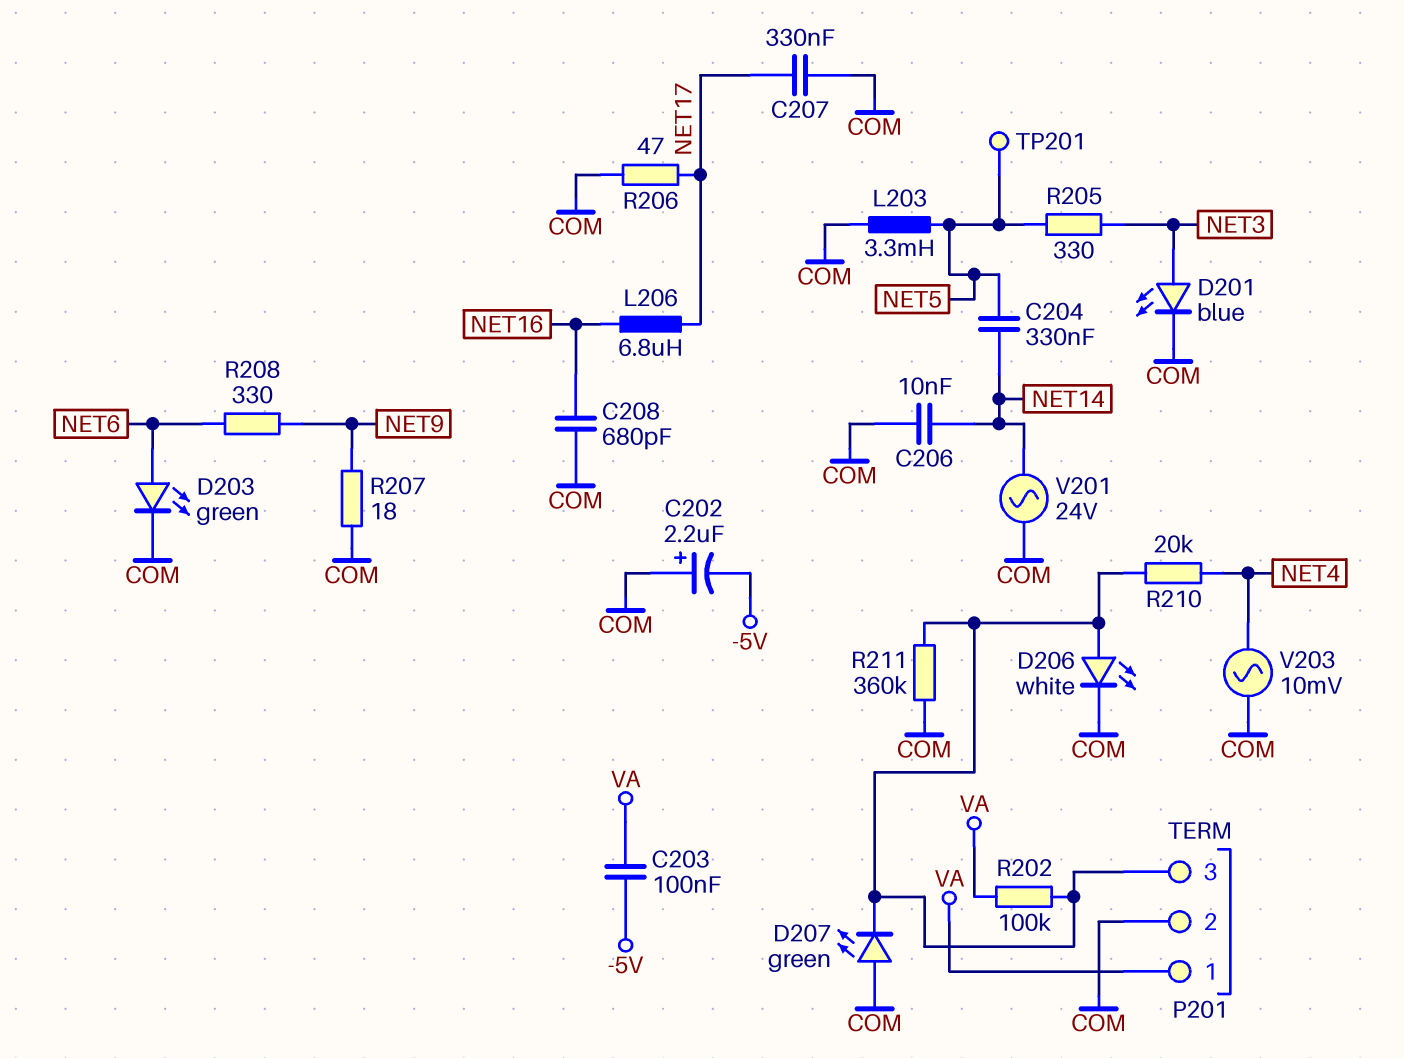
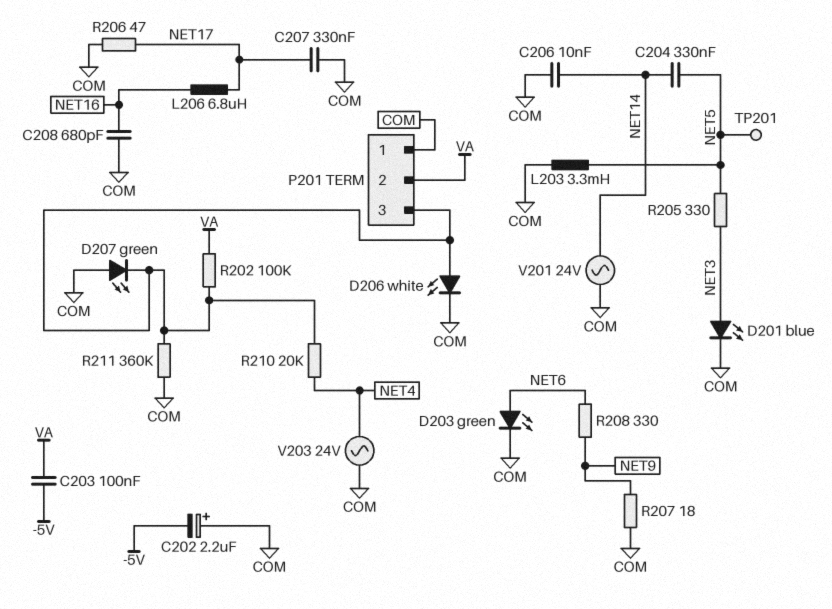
P201 pin 1: VA -> COM
P201 pin 2: COM -> VA
V203: AC 10mV (COM, NET4) -> AC 24V (COM, NET4)

